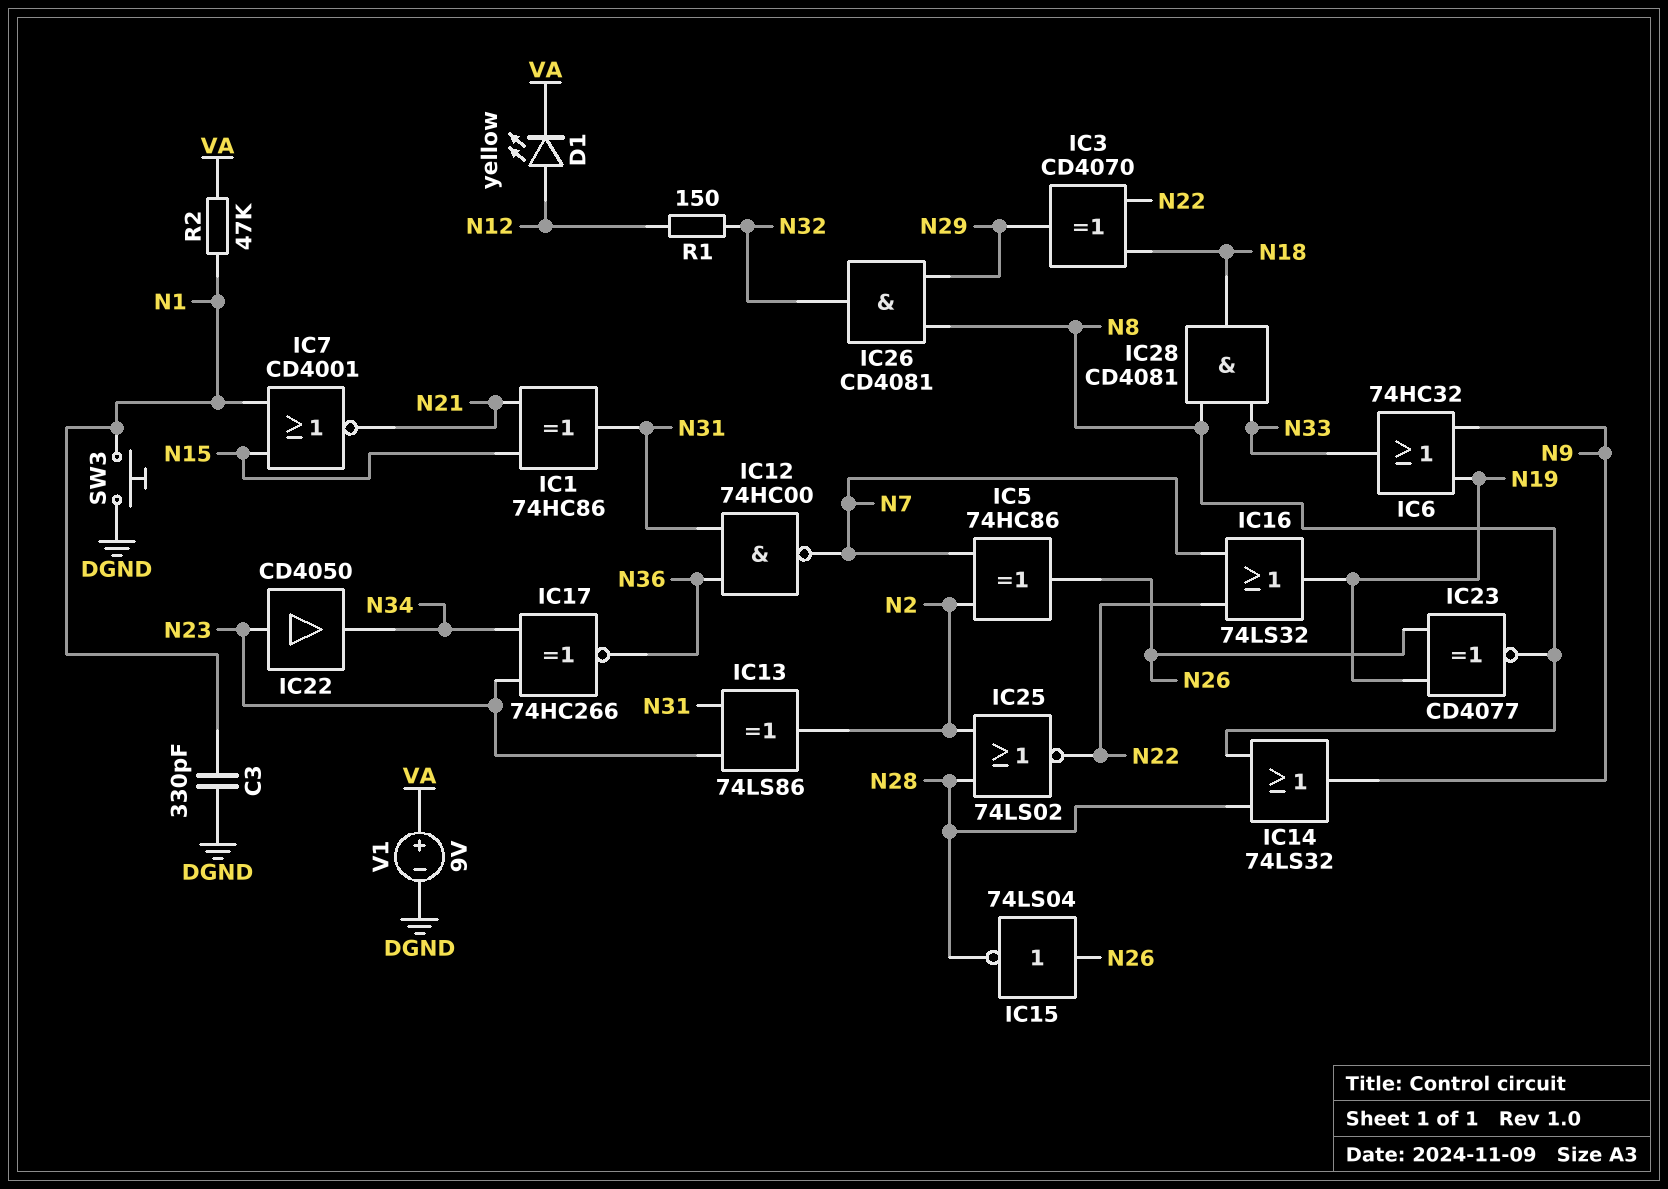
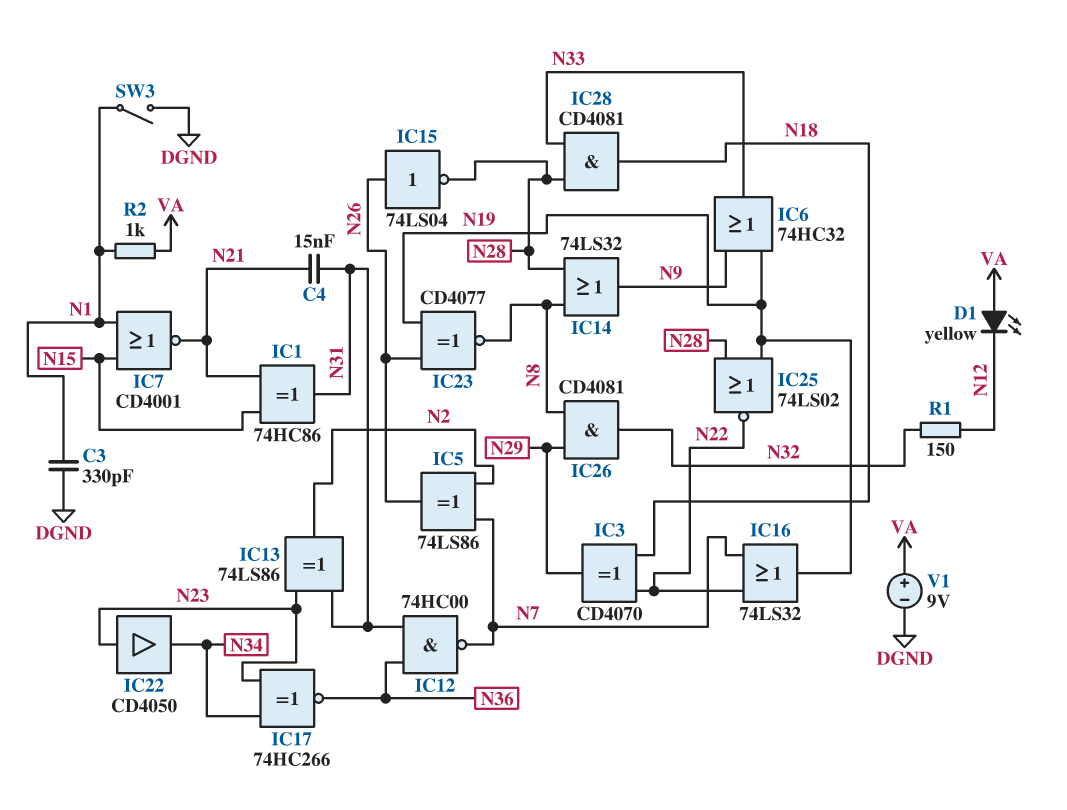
C4: none -> 15nF (N21, N31)
D1: LED yellow (A N12, K VA) -> LED yellow (A VA, K N12)
IC5: XOR 74HC86 (in N2, in N7, out N26) -> XOR 74LS86 (in N2, in N7, out N26)
IC25: NOR 74LS02 (in N2, in N28, out N22) -> NOR 74LS02 (in N19, in N28, out N22)
IC28: AND CD4081 (in N8, in N33, out N18) -> AND CD4081 (in N28, in N33, out N18)
R2: 47k (N1, VA) -> 1k (N1, VA)
SW3: button (DGND, N1) -> switch (DGND, N1)

